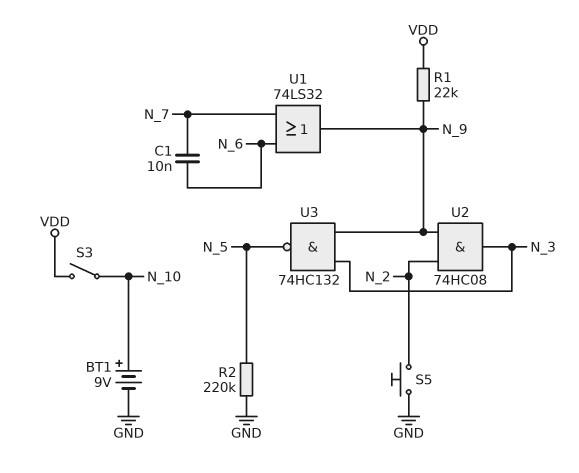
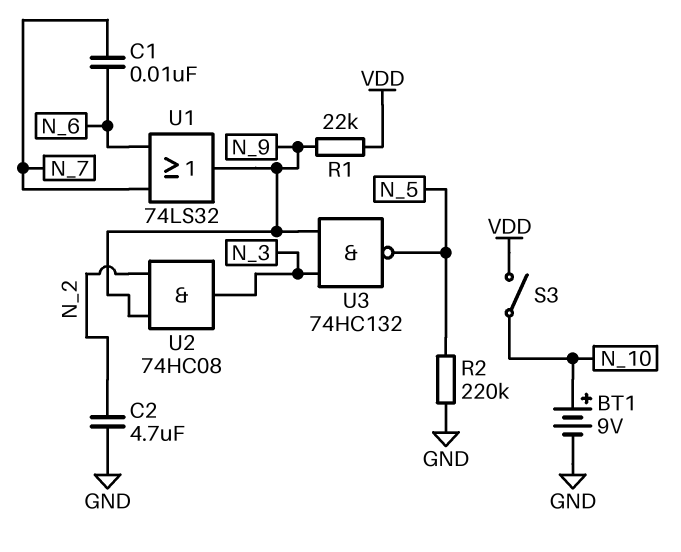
C2: none -> 4.7uF (GND, N_2)
S5: button (GND, N_2) -> none

